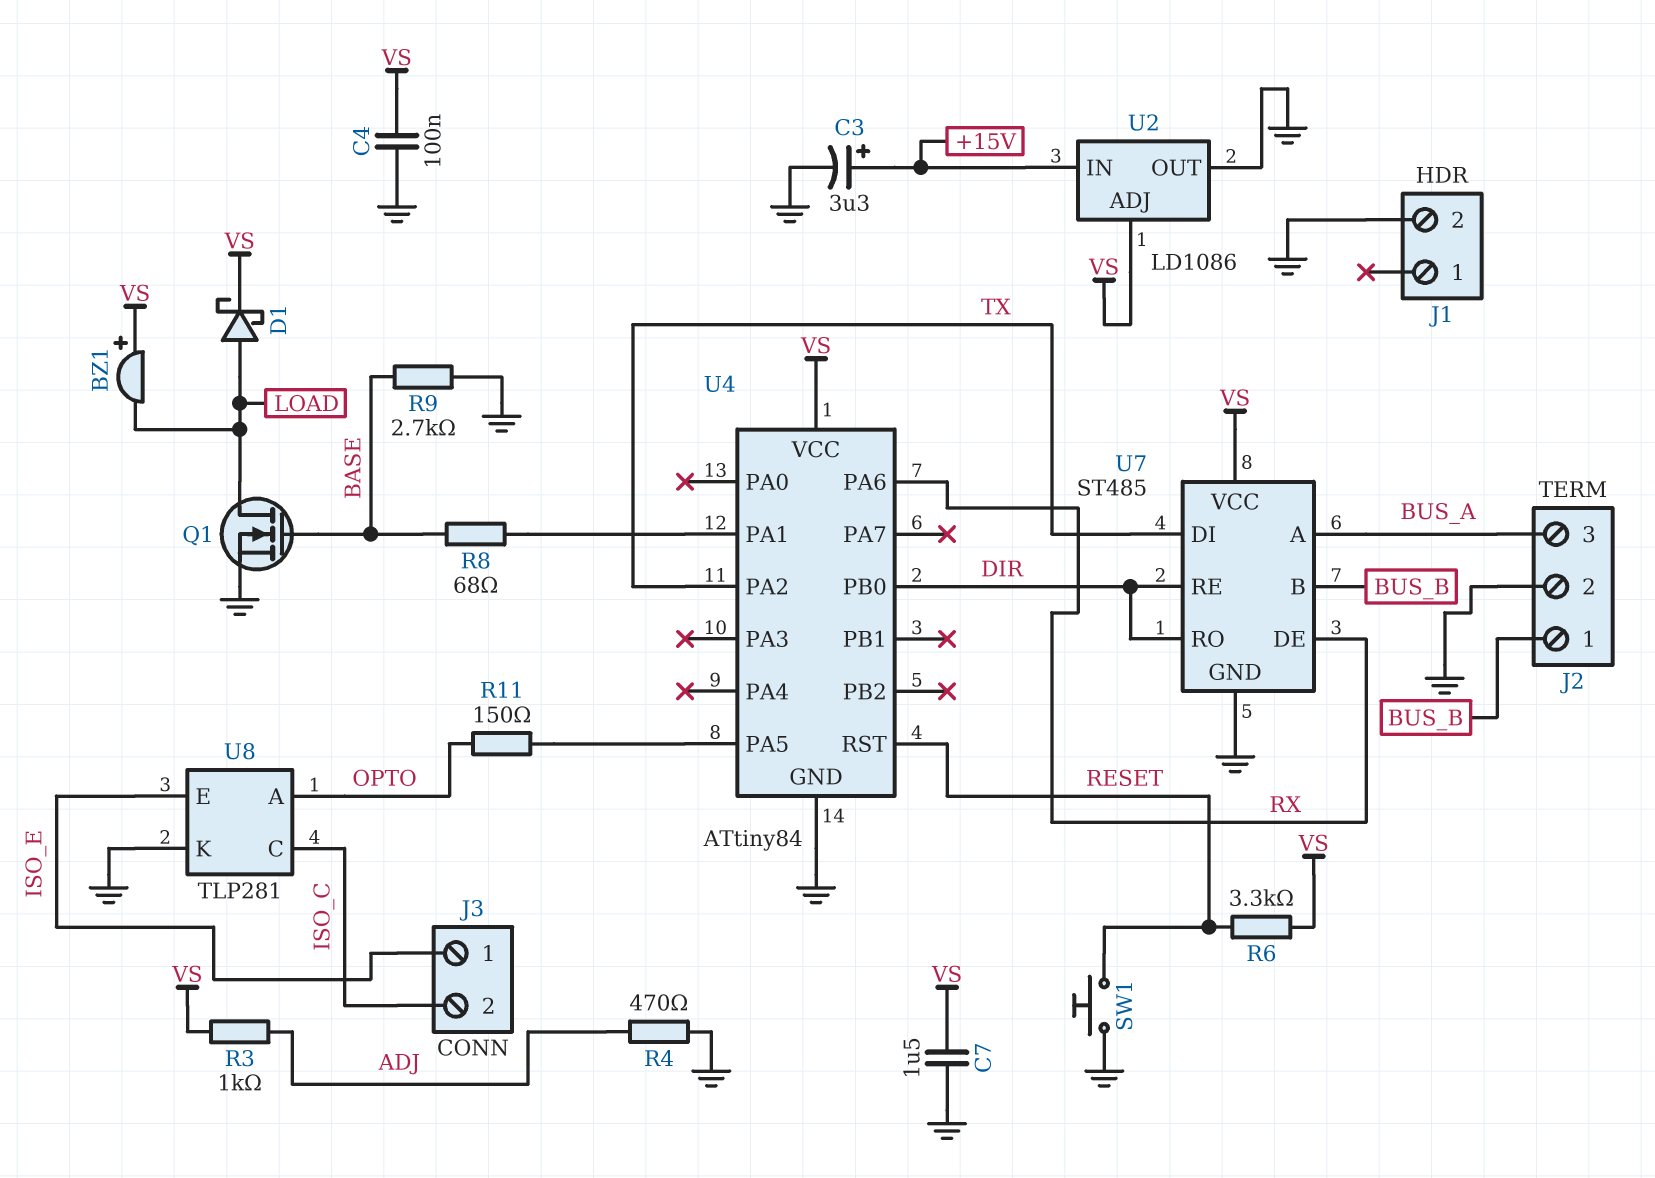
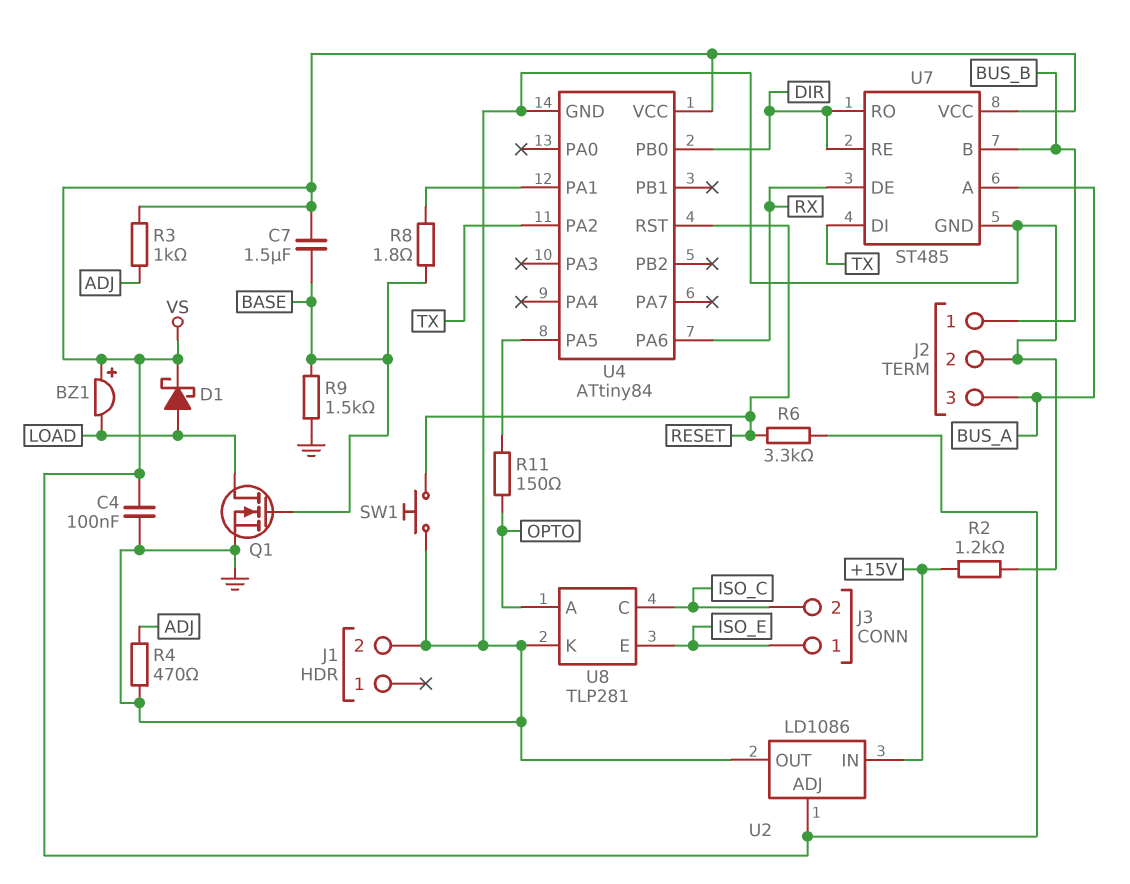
C3: 3.3uF (plus +15V, minus GND) -> none
C7: 1.5uF (GND, VS) -> 1.5uF (BASE, VS)
R2: none -> 1.2k (+15V, GND)
R8: 68 (BASE, U4/PA1) -> 1.8 (BASE, U4/PA1)
R9: 2.7k (BASE, GND) -> 1.5k (BASE, GND)

